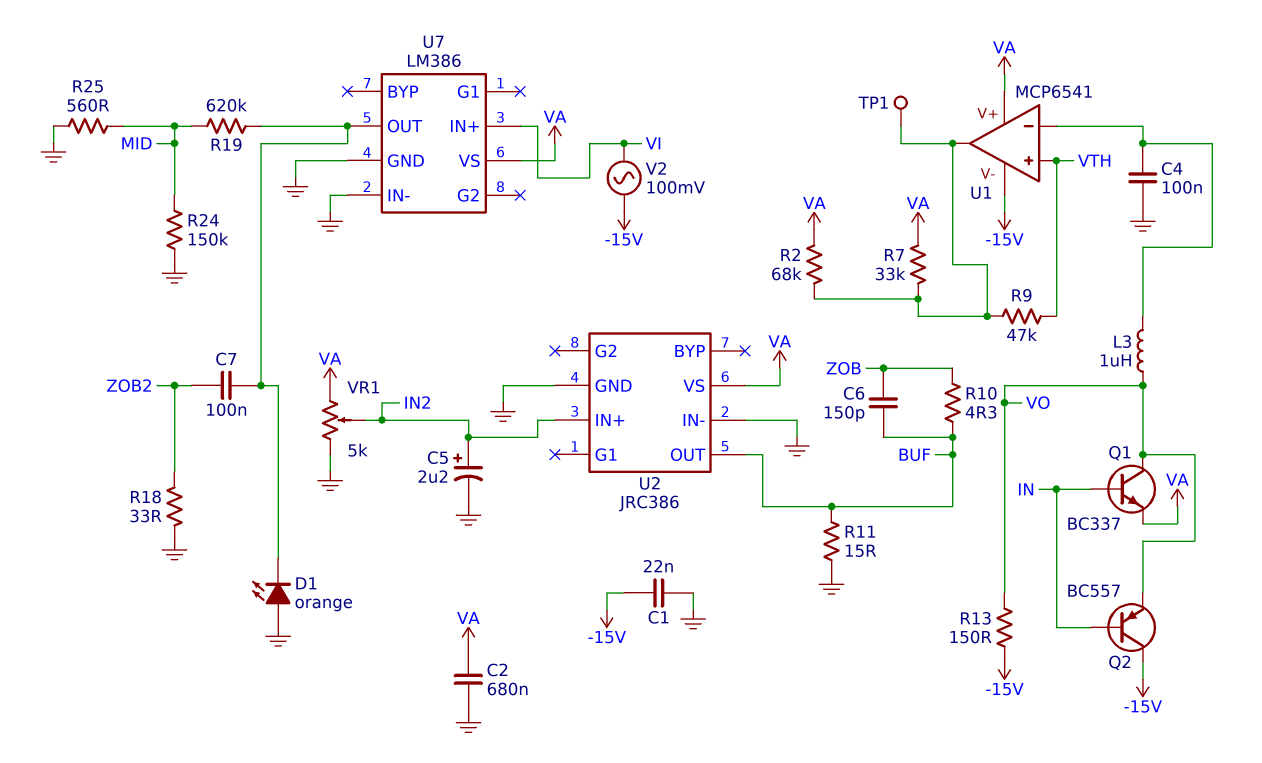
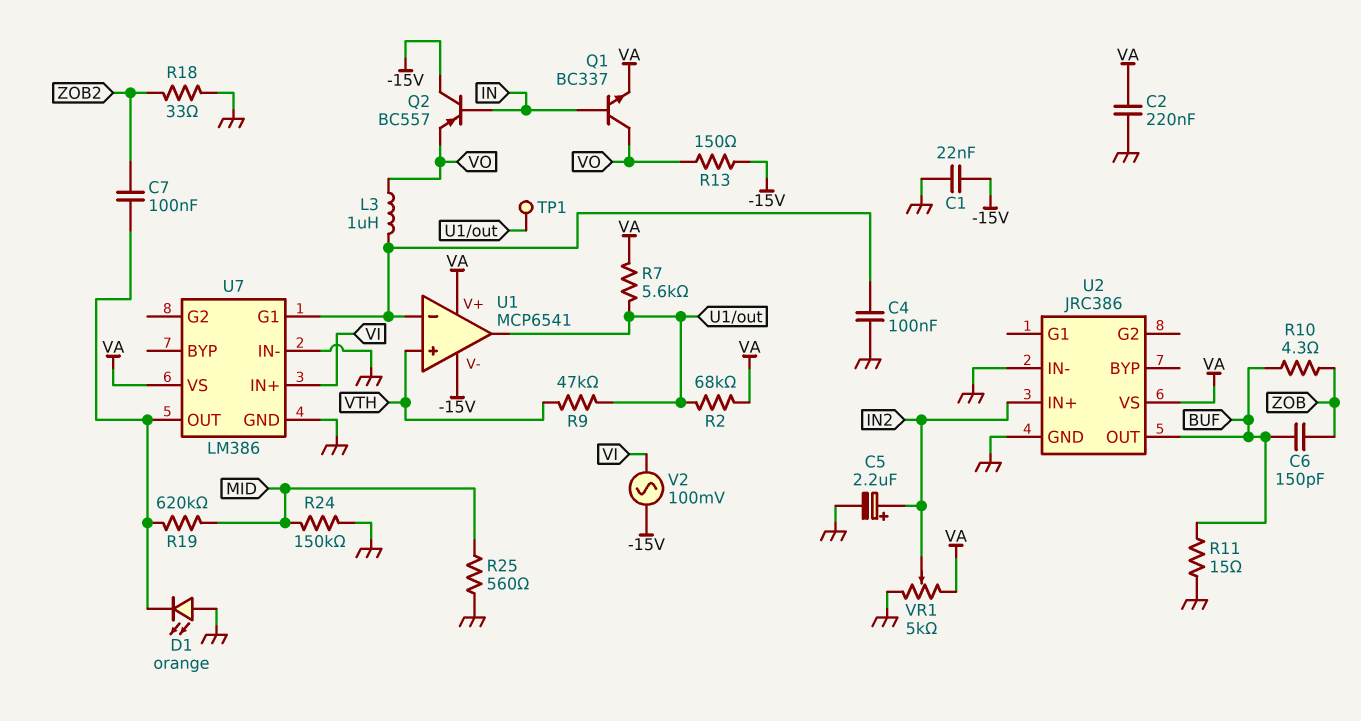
C2: 680nF (GND, VA) -> 220nF (GND, VA)
R7: 33k (U1/out, VA) -> 5.6k (U1/out, VA)
U7 pin G1: none -> U1/in-

